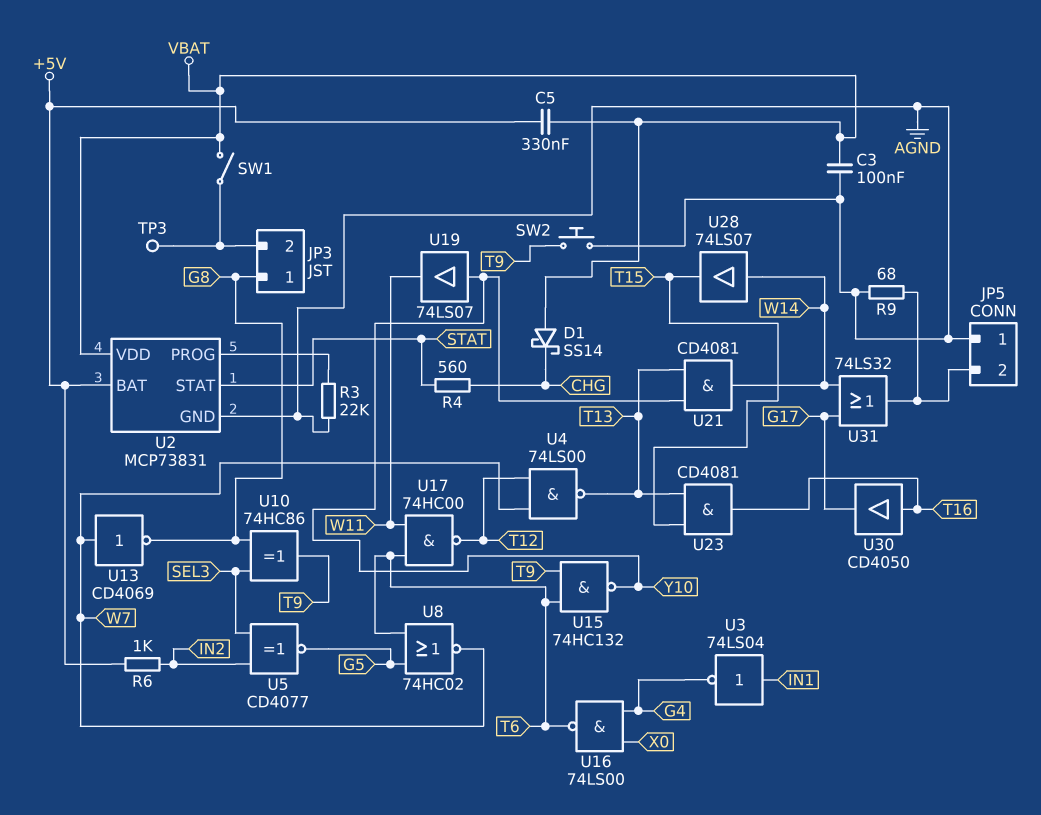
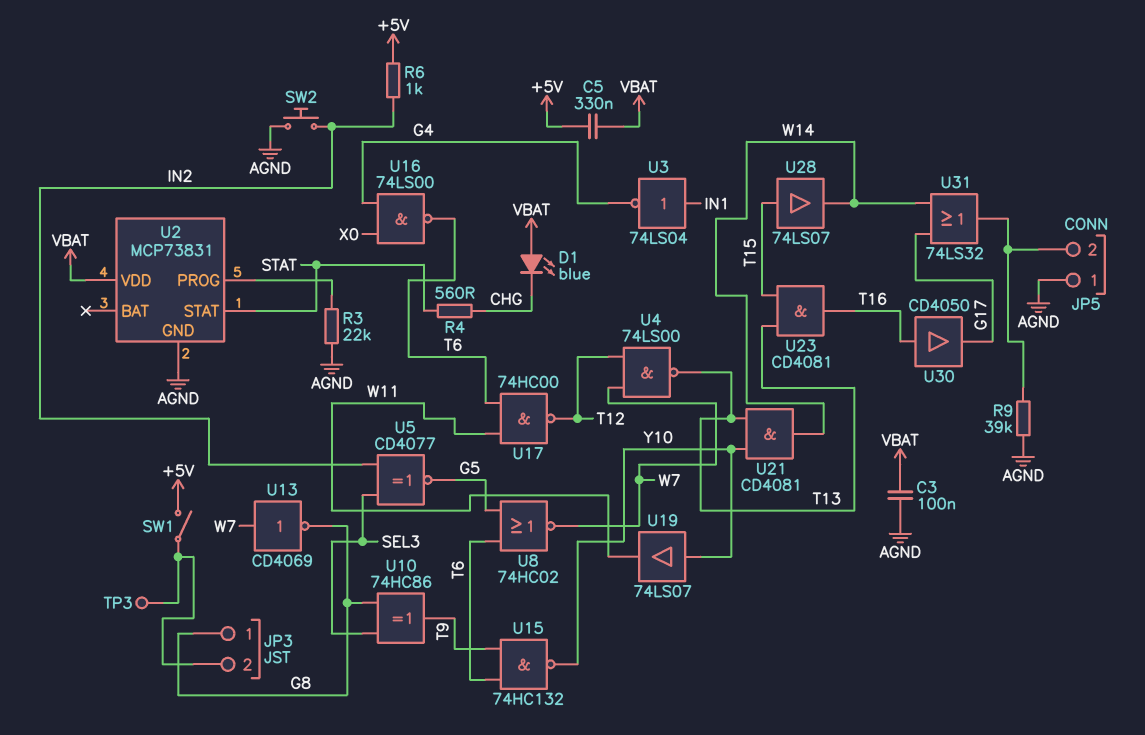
D1: schottky SS14 (A VBAT, K CHG) -> LED blue (A VBAT, K CHG)
R9: 68 (AGND, JP5/2) -> 39k (AGND, JP5/2)
SW1: switch (JP3/2, VBAT) -> switch (+5V, JP3/2)
SW2: button (AGND, T9) -> button (AGND, IN2)
U2 pin BAT: +5V -> none
U28: buffer 74LS07 (in W14, out T15) -> buffer 74LS07 (in T15, out W14)

